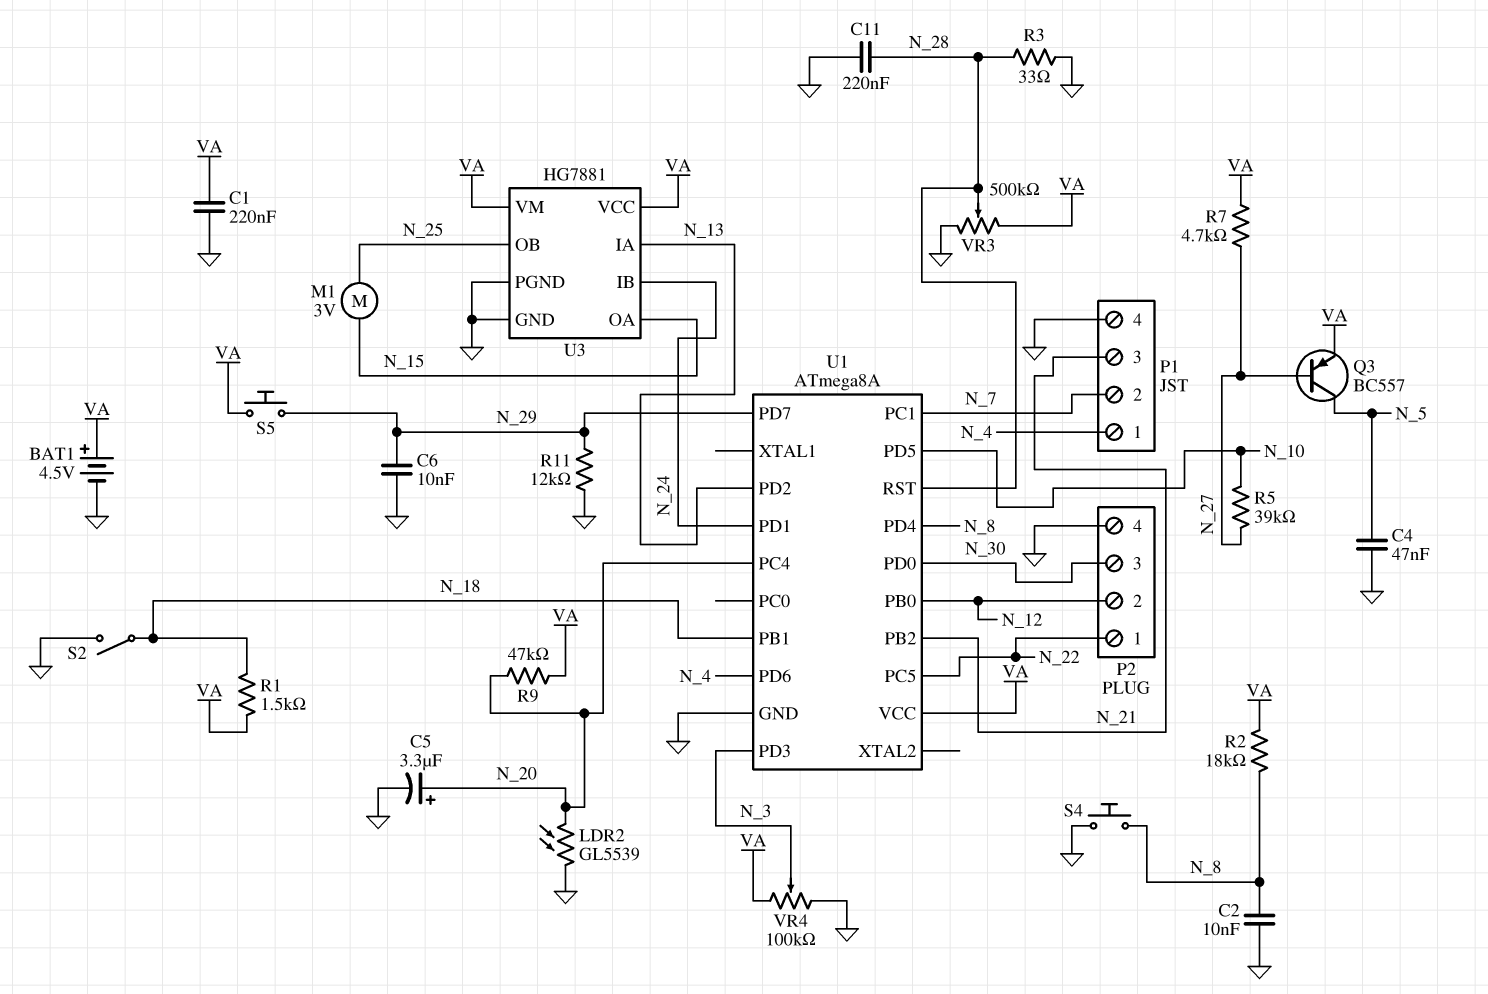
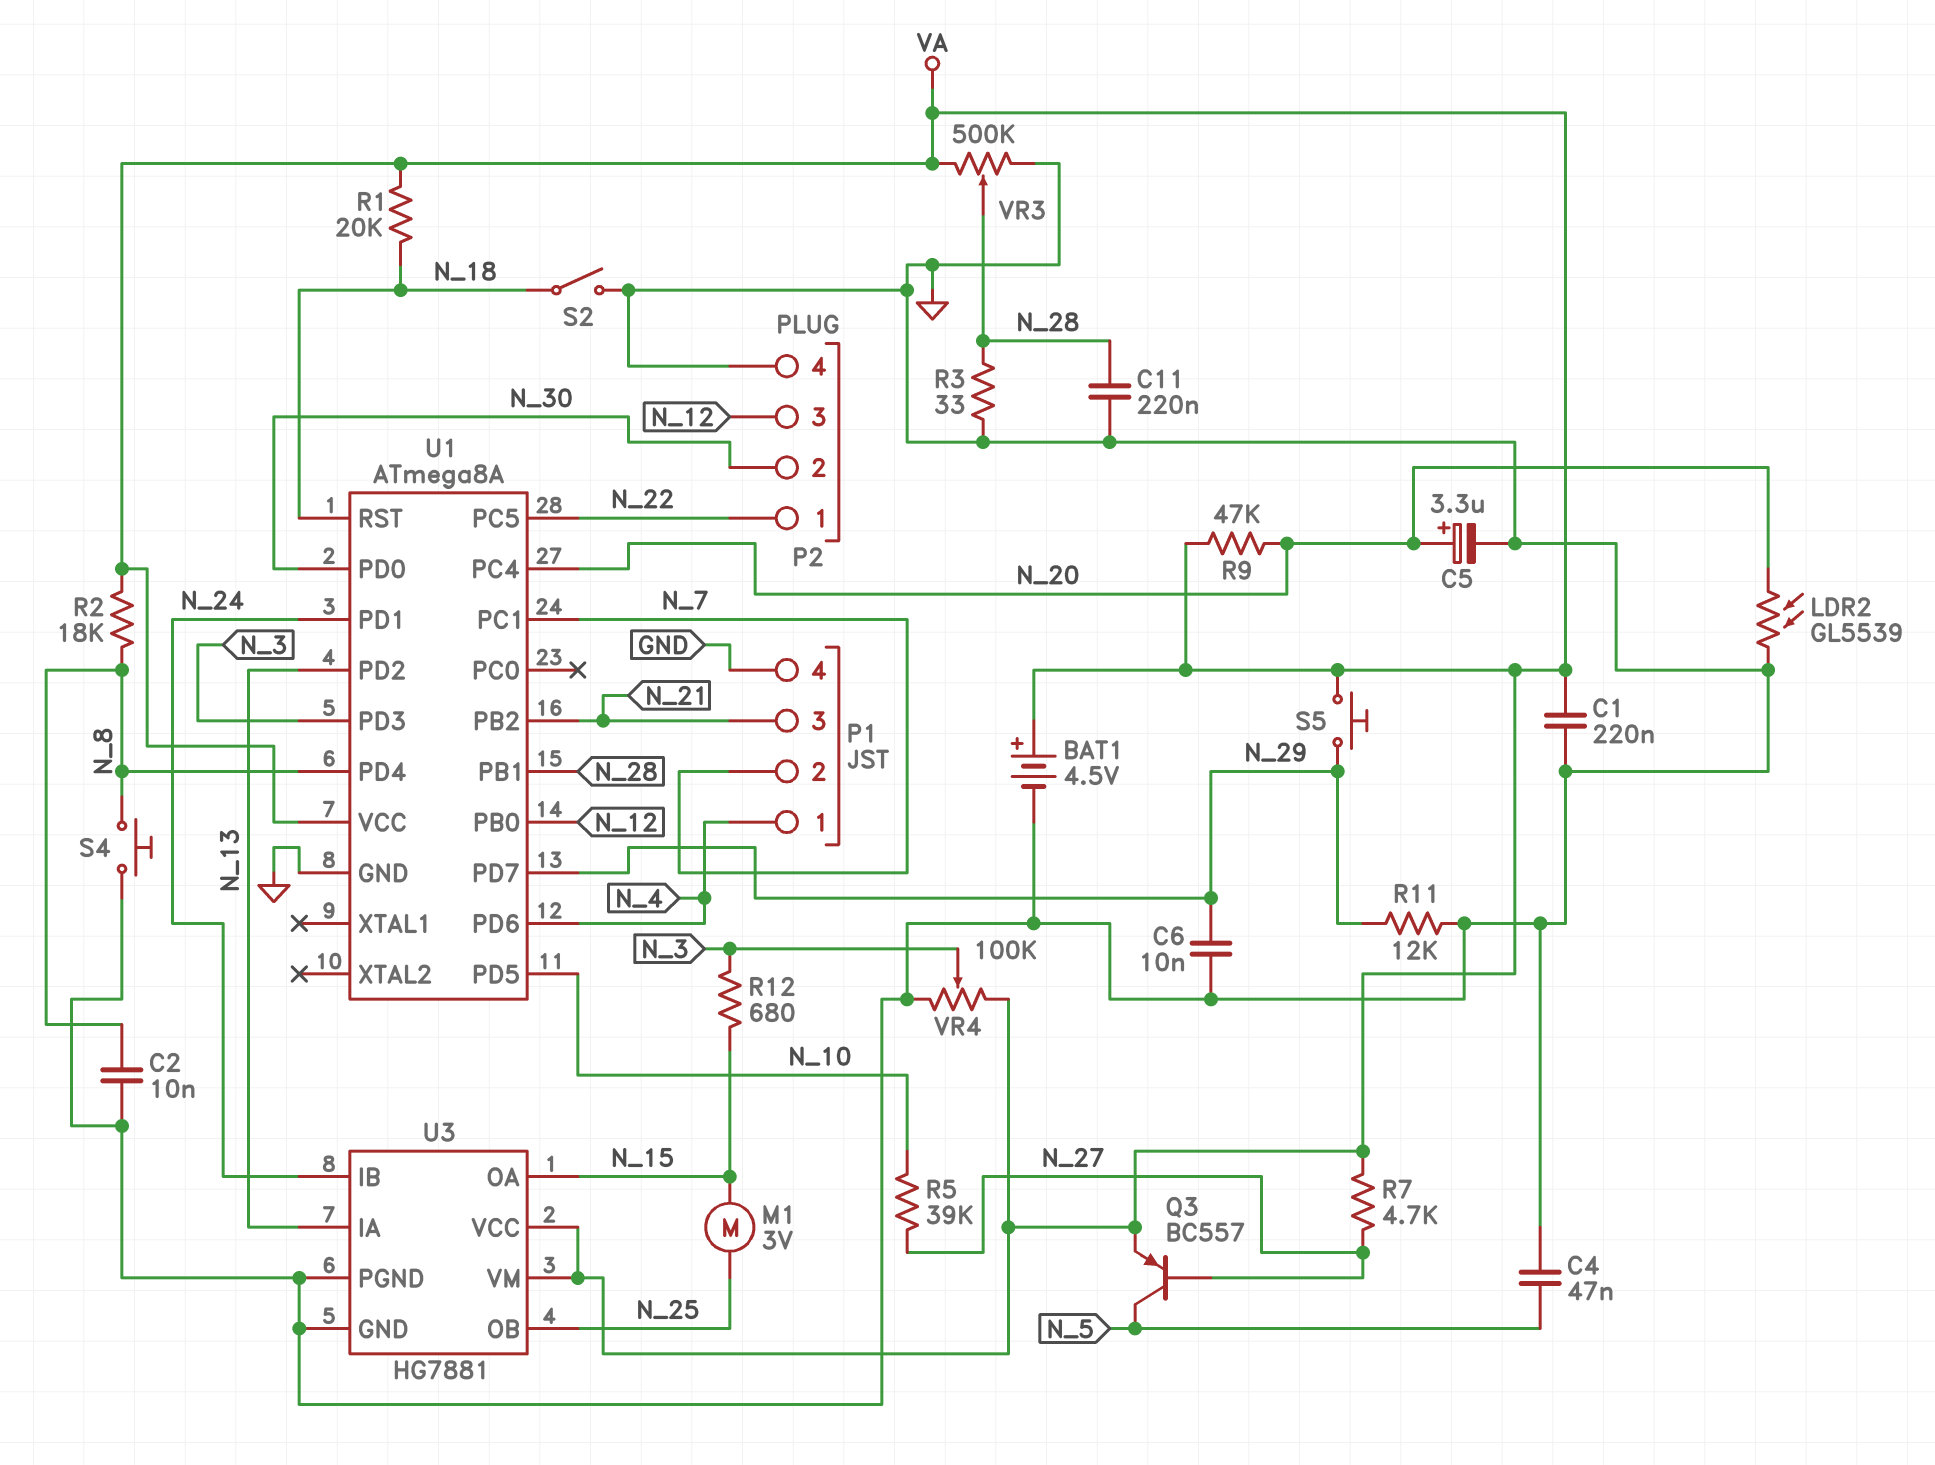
P2 pin 2: N_12 -> N_30
P2 pin 3: N_30 -> N_12
R1: 1.5k (N_18, VA) -> 20k (N_18, VA)
R12: none -> 680 (N_3, N_15)
U1 pin PB1: N_18 -> N_28
U1 pin RST: N_28 -> N_18

